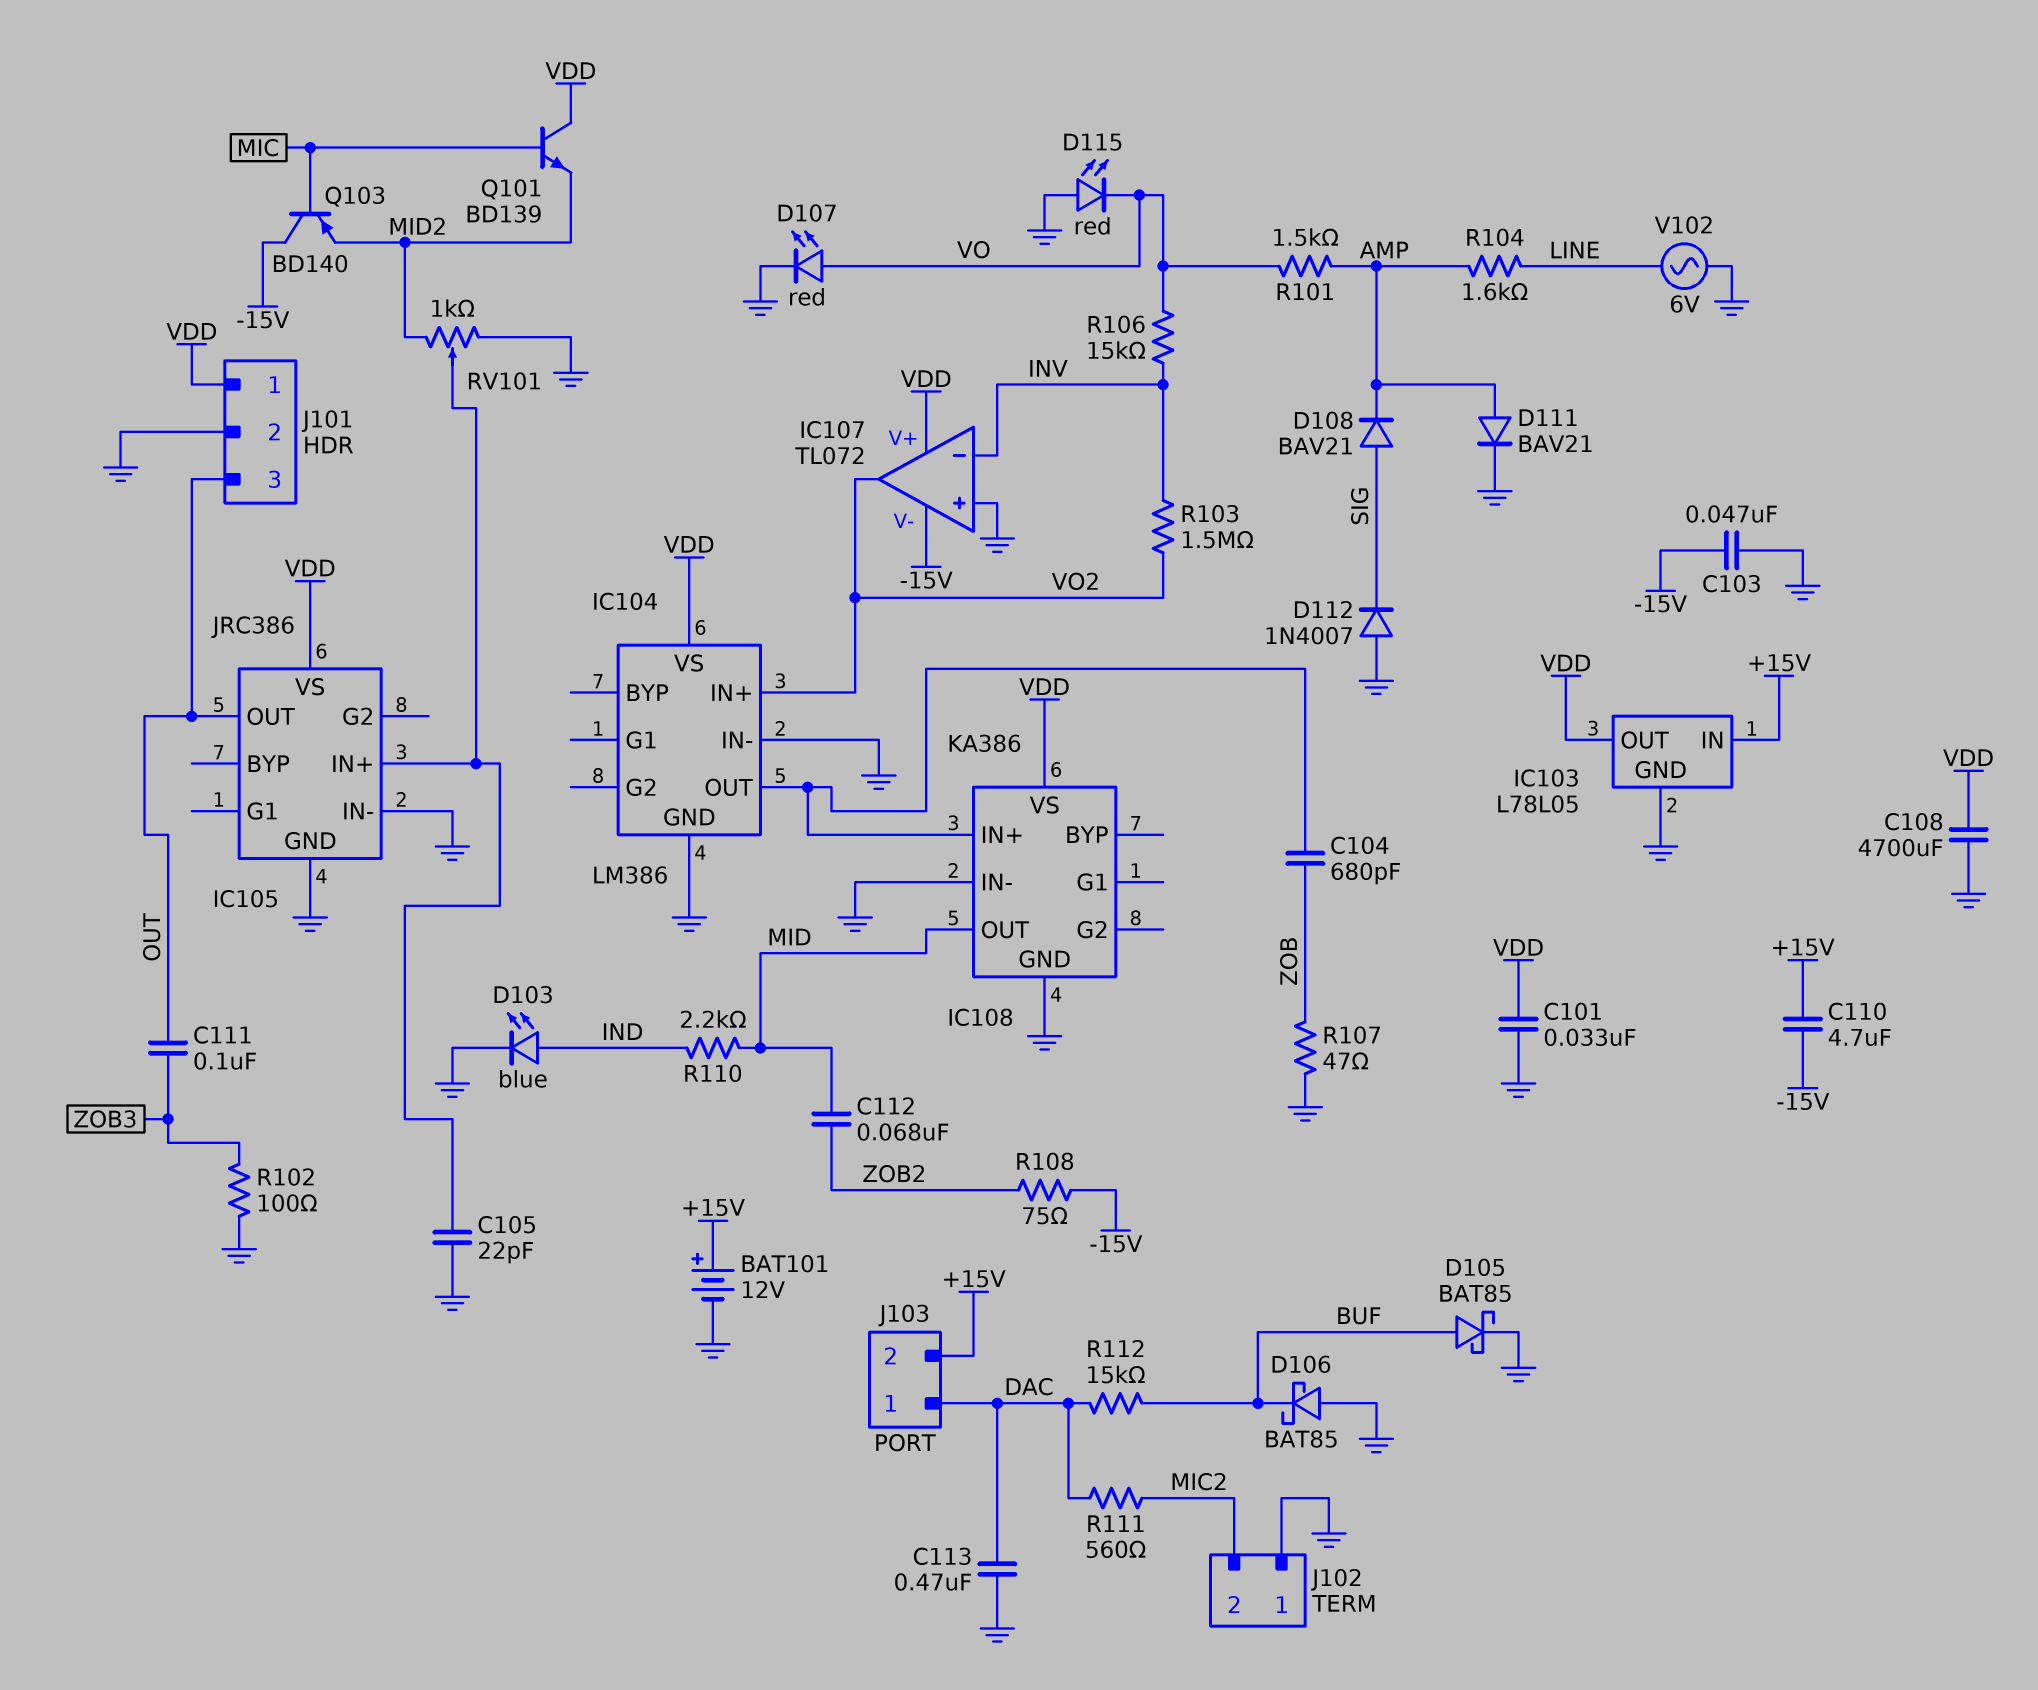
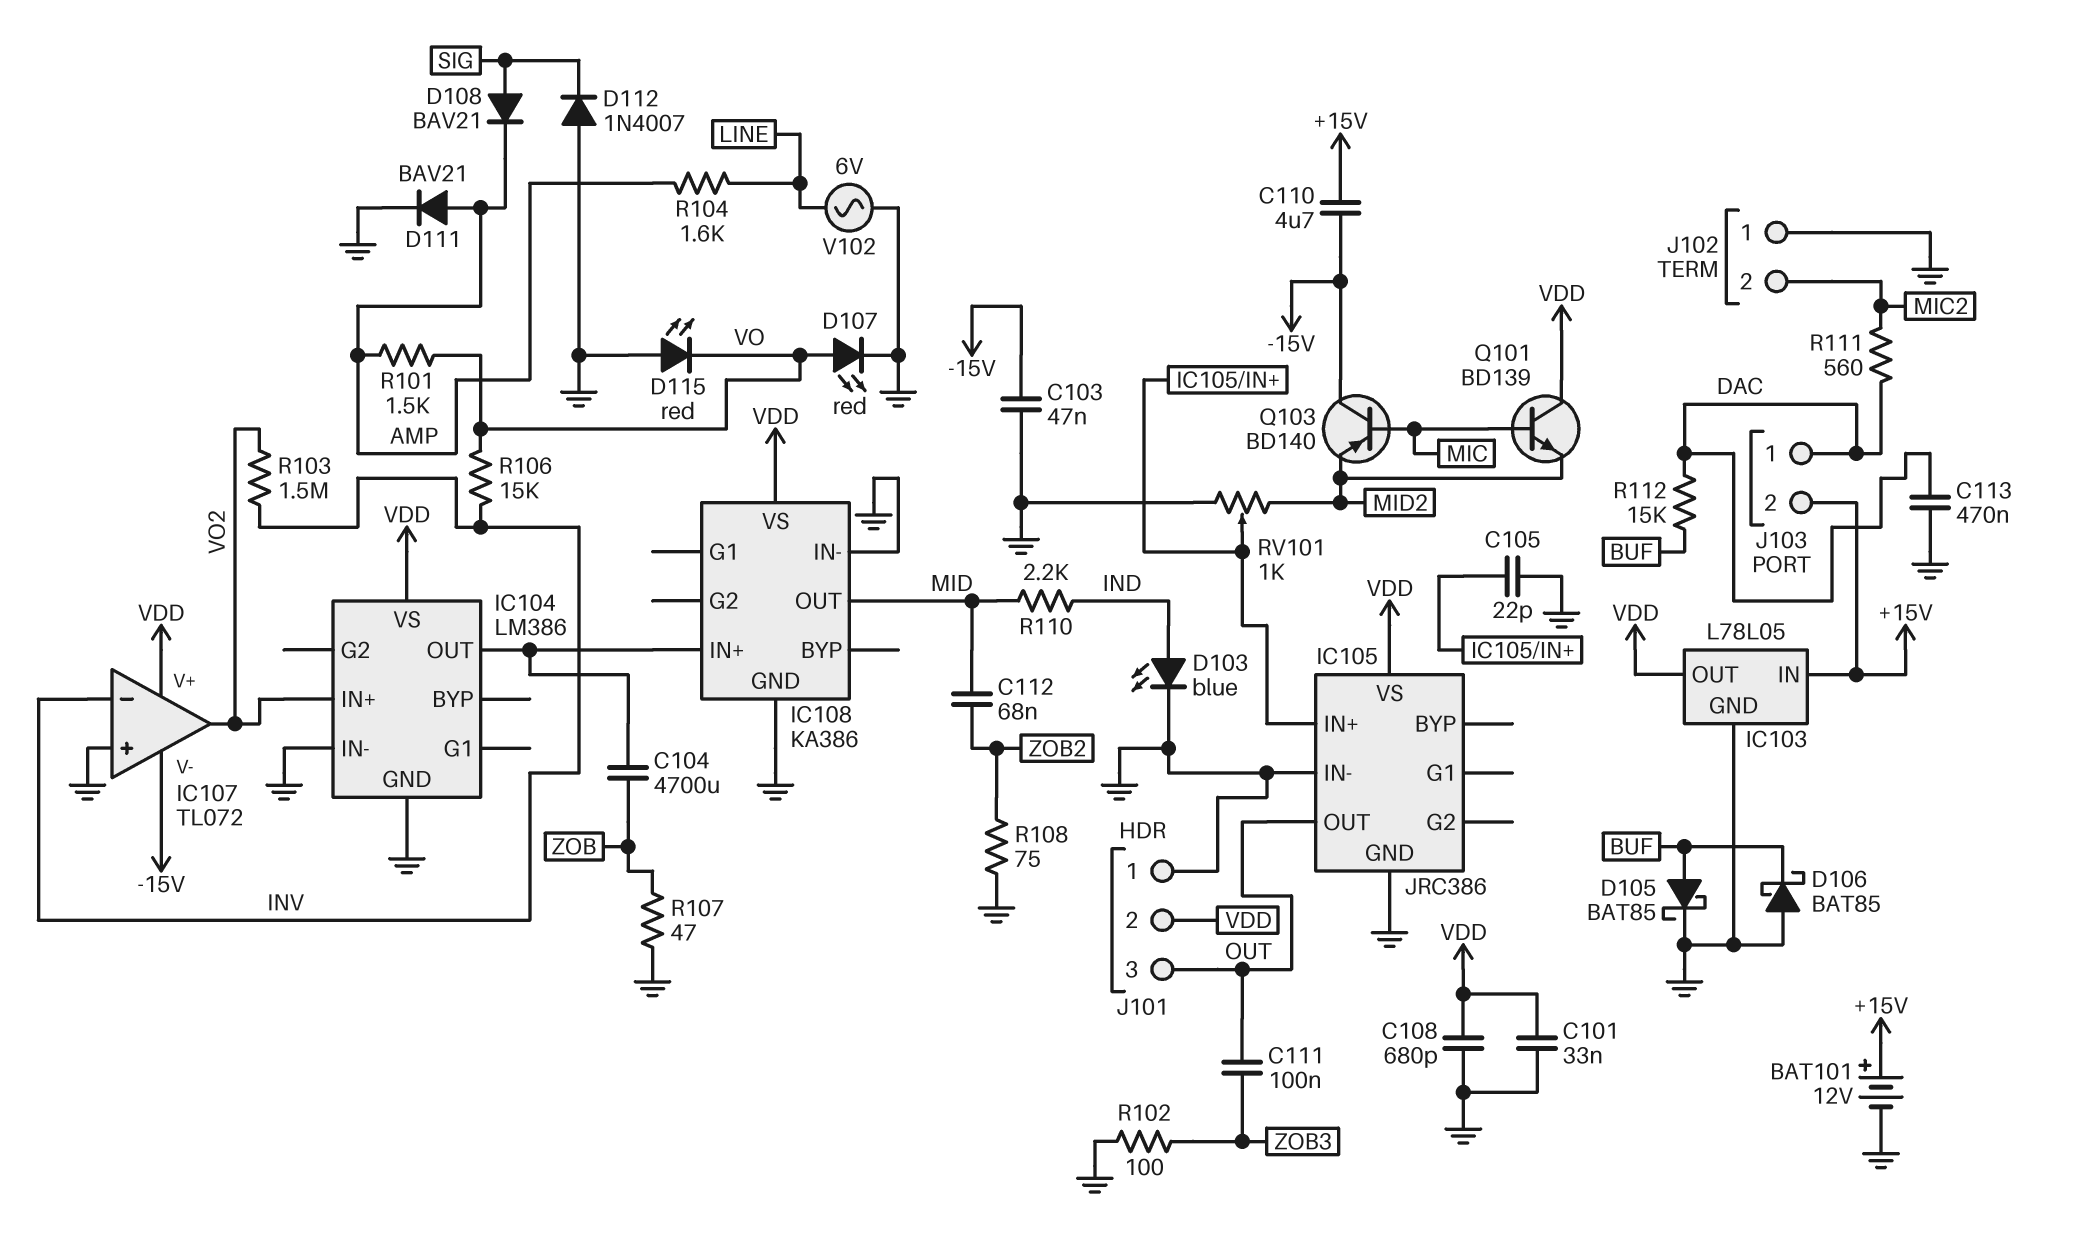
C104: 680pF (IC104/OUT, ZOB) -> 4700uF (IC104/OUT, ZOB)
C108: 4700uF (GND, VDD) -> 680pF (GND, VDD)
J101 pin 1: VDD -> GND
J101 pin 2: GND -> VDD
R108: 75 (-15V, ZOB2) -> 75 (GND, ZOB2)

